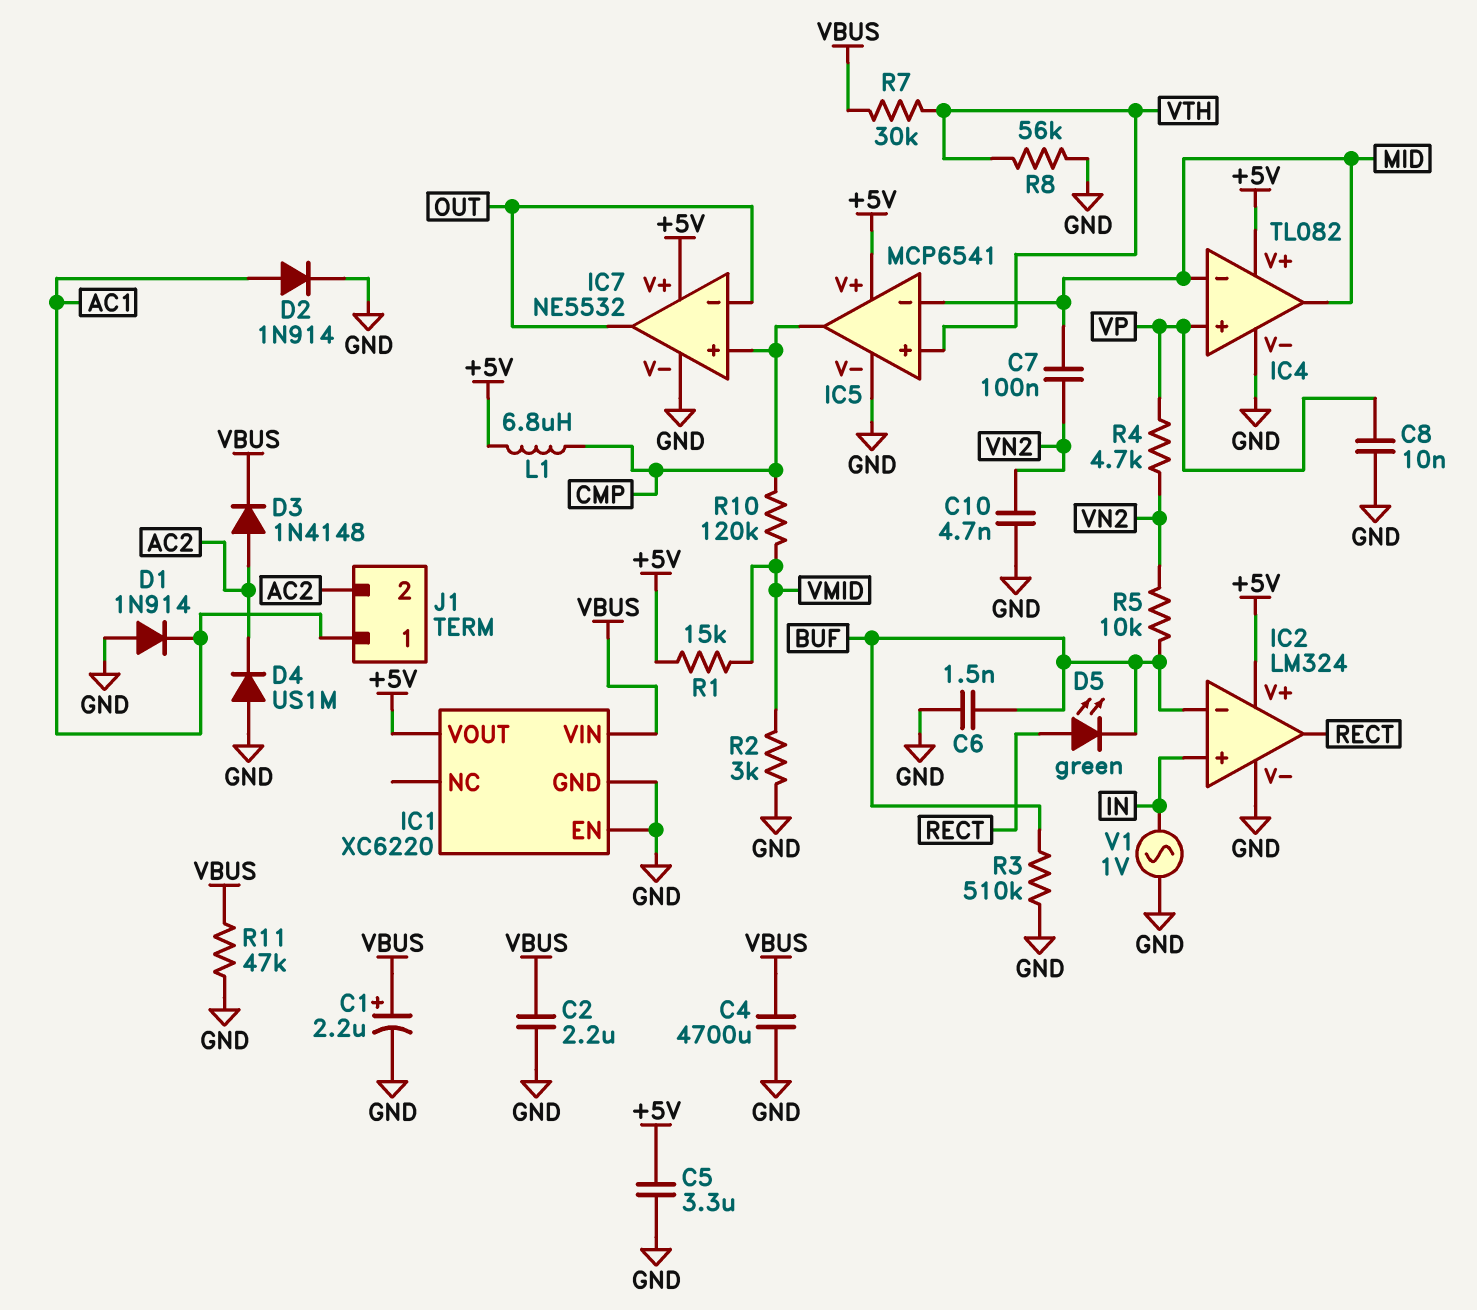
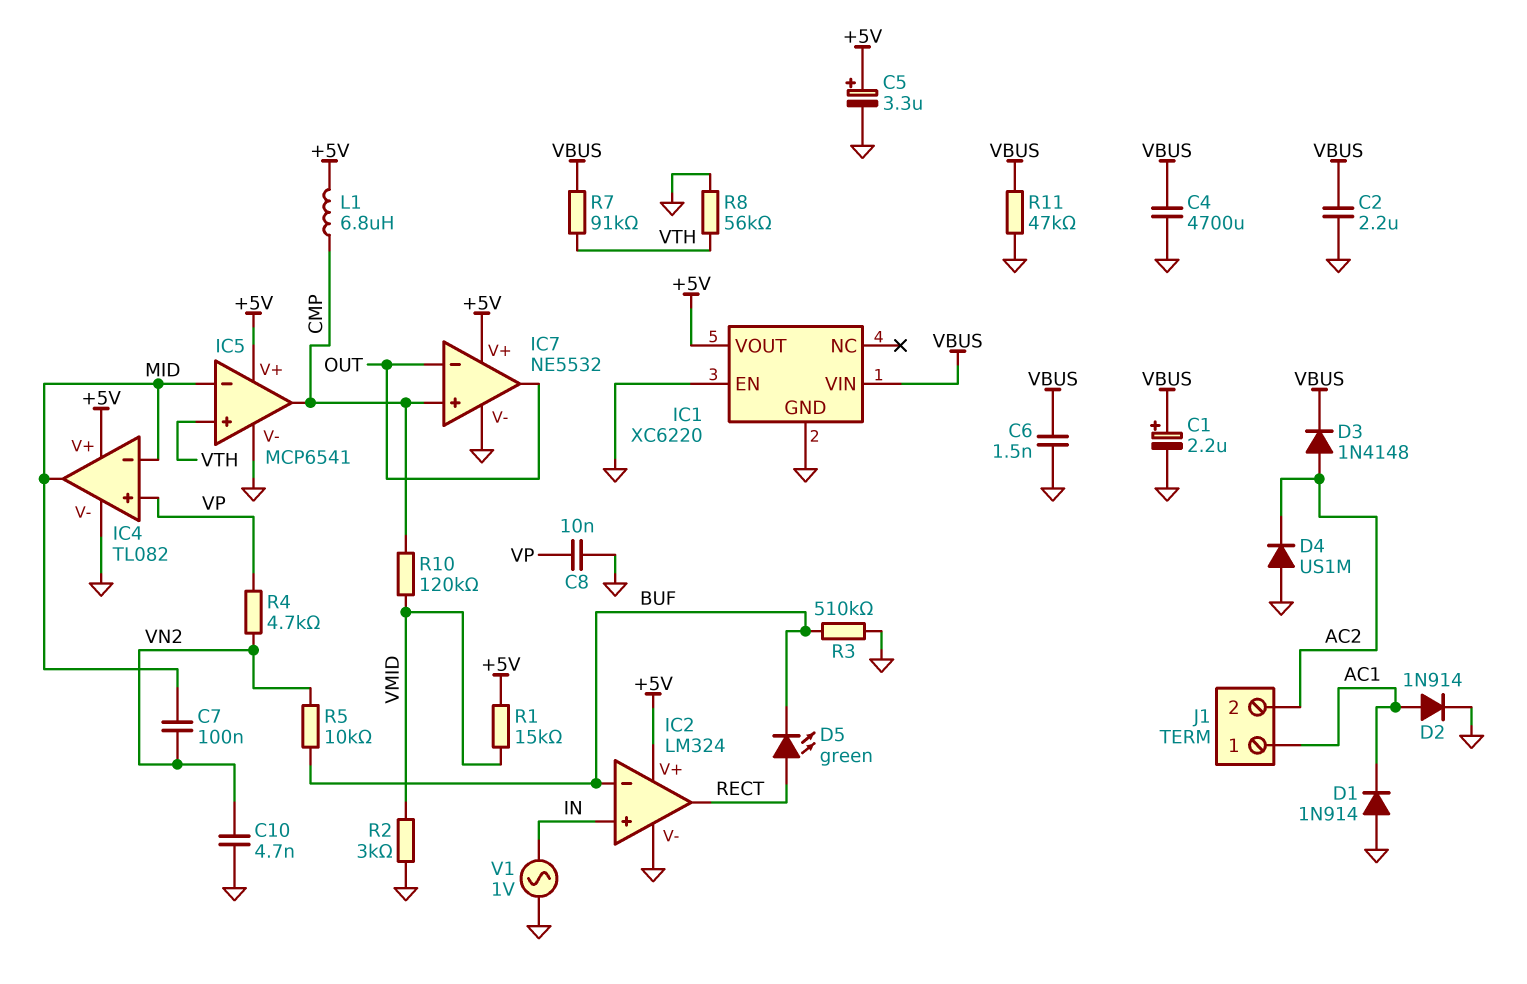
C5: 3.3uF (+5V, GND) -> 3.3uF (plus +5V, minus GND)
C6: 1.5nF (BUF, GND) -> 1.5nF (GND, VBUS)
R7: 30k (VBUS, VTH) -> 91k (VBUS, VTH)

